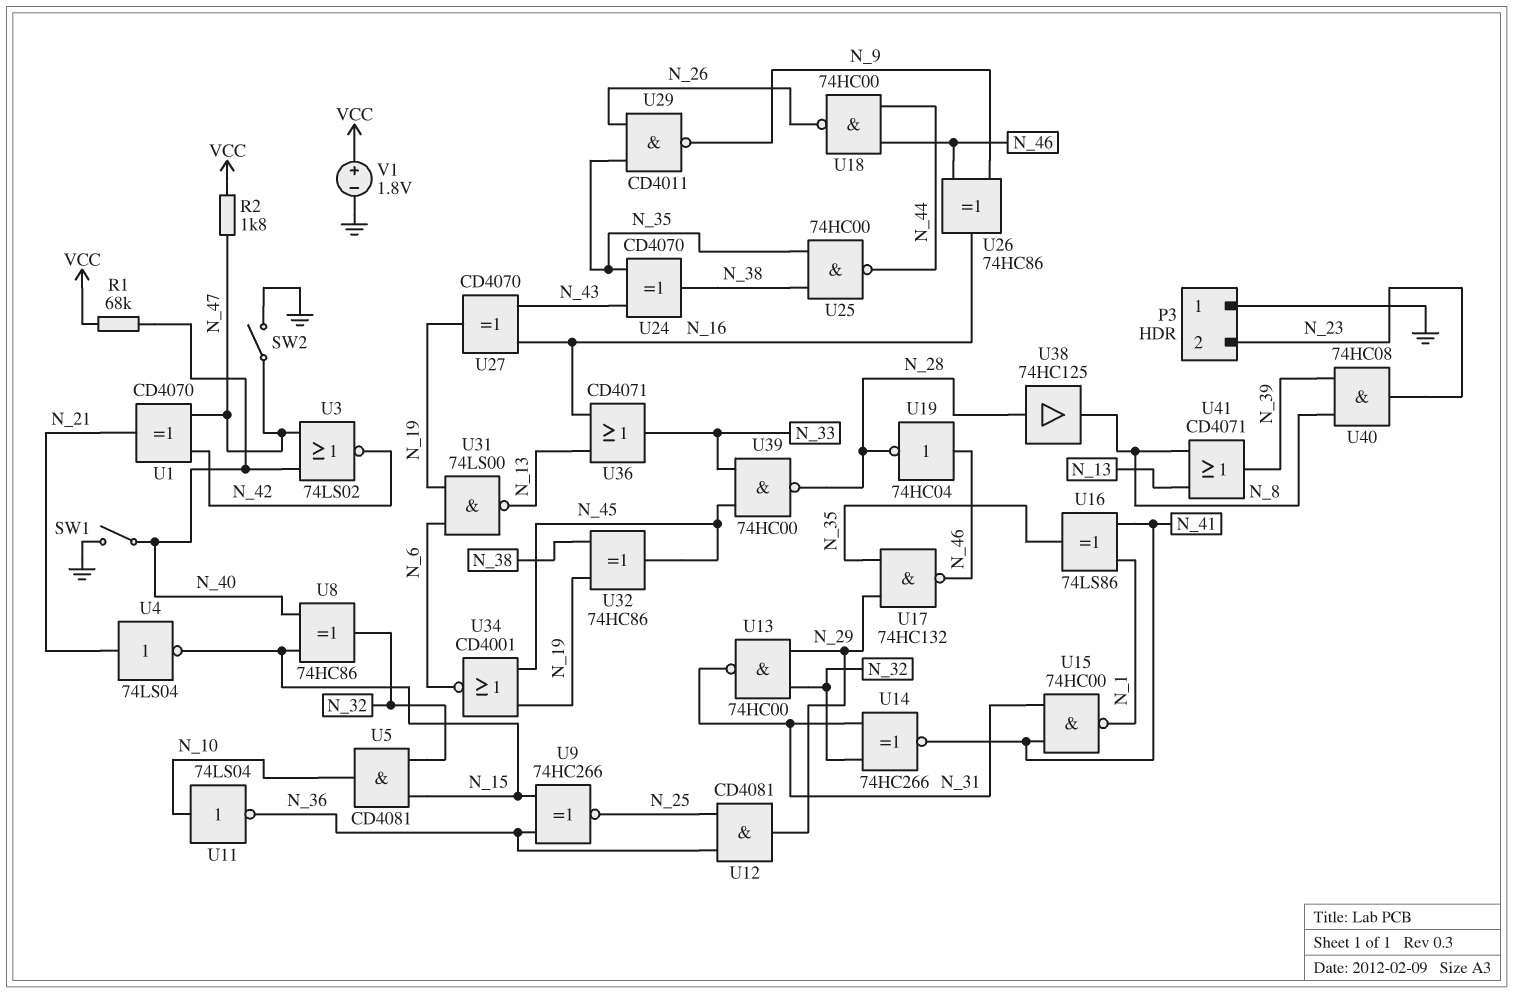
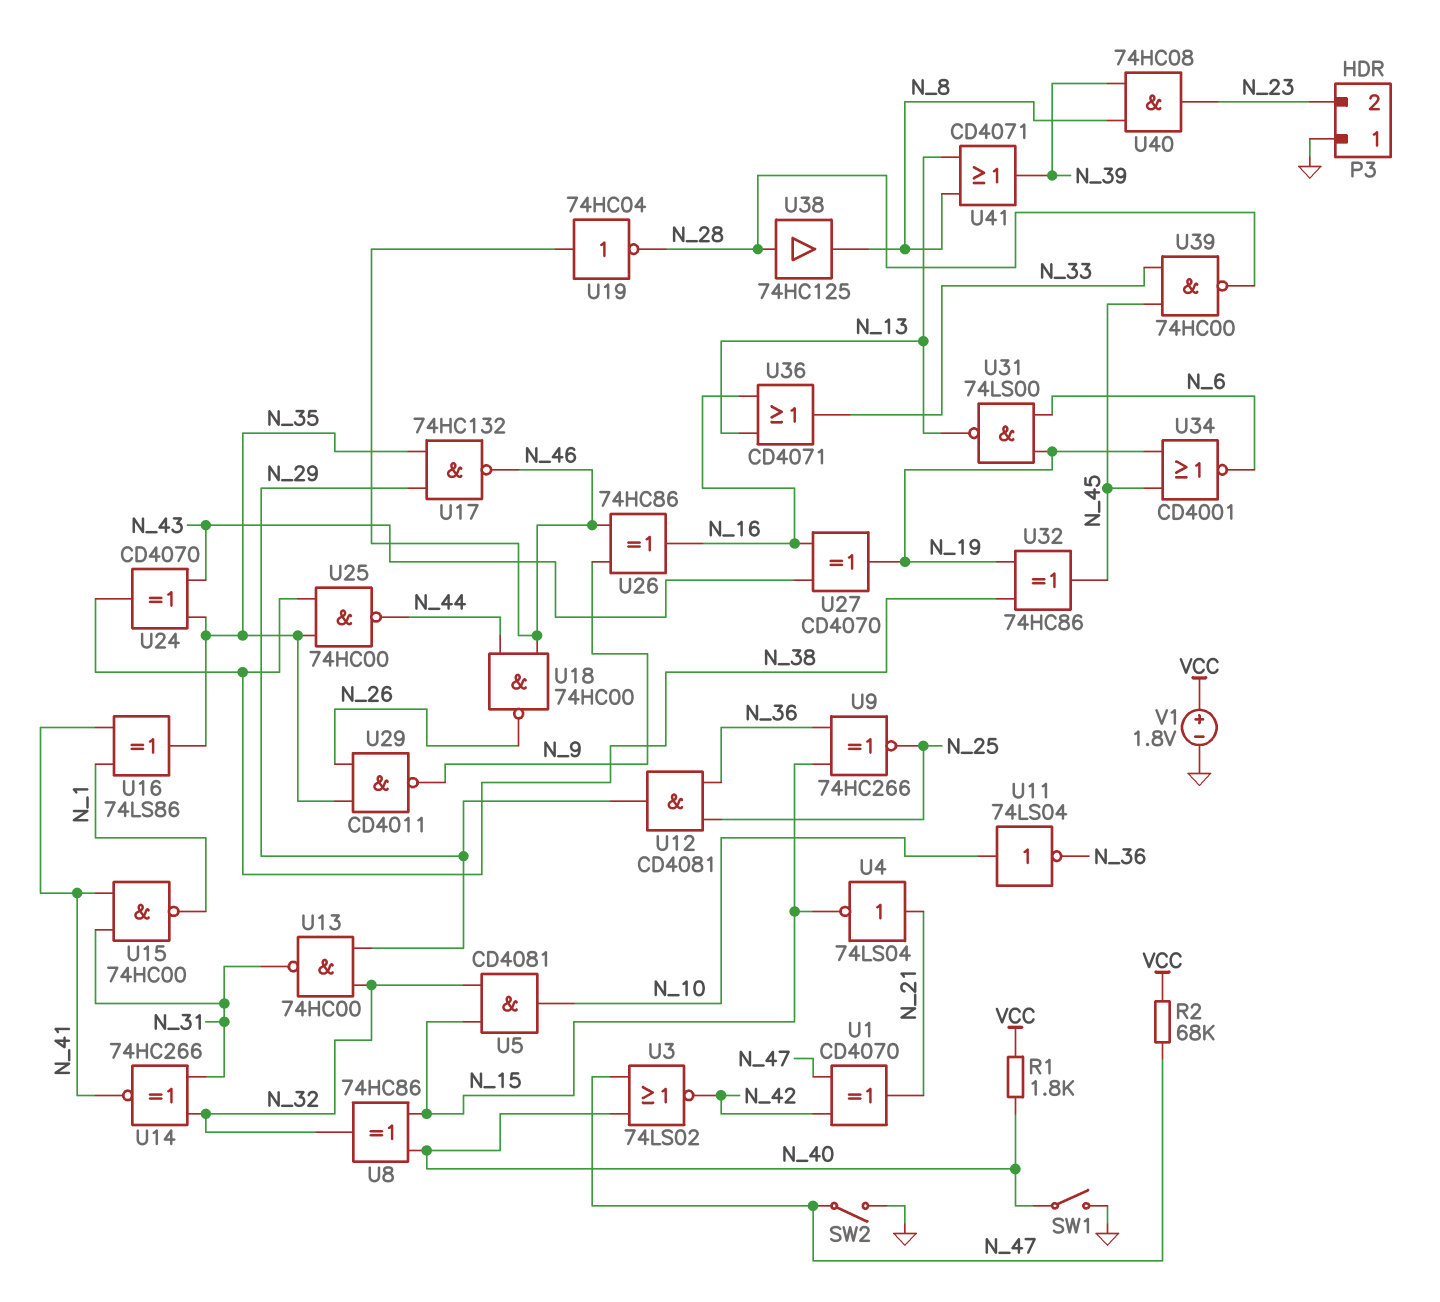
R1: 68k (N_40, VCC) -> 1.8k (N_40, VCC)
R2: 1.8k (N_47, VCC) -> 68k (N_47, VCC)

